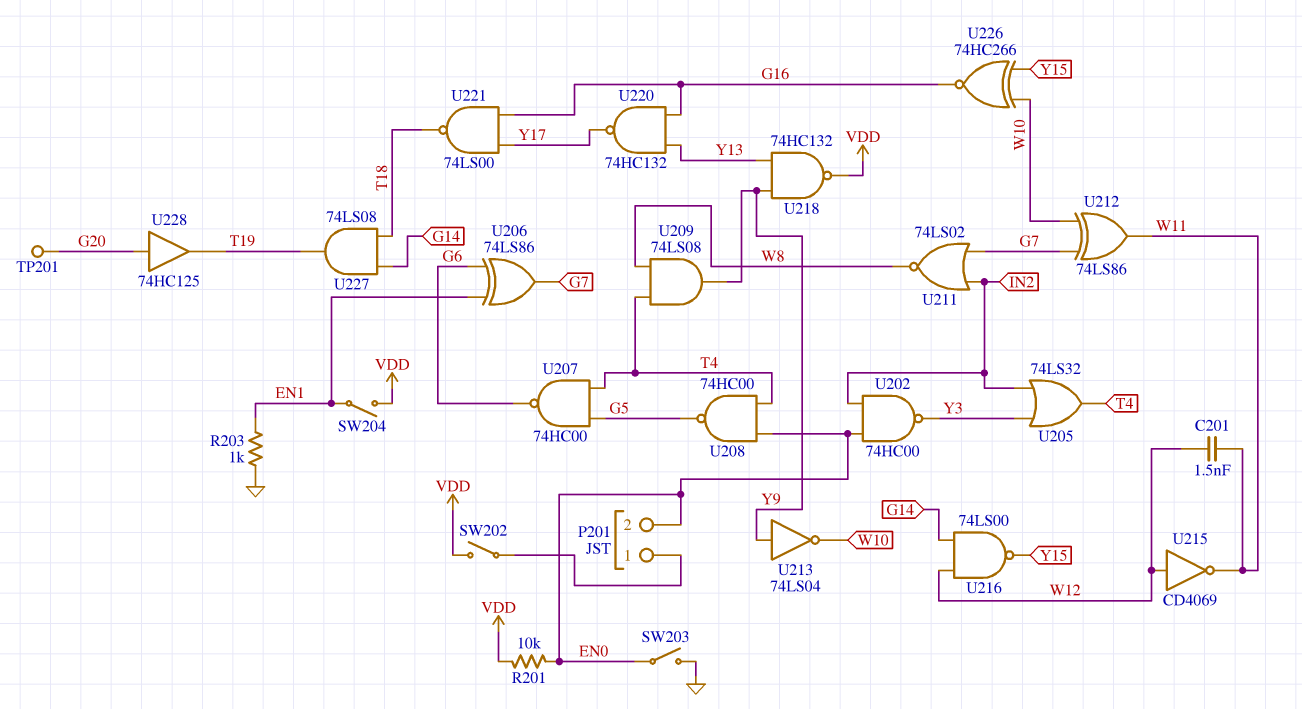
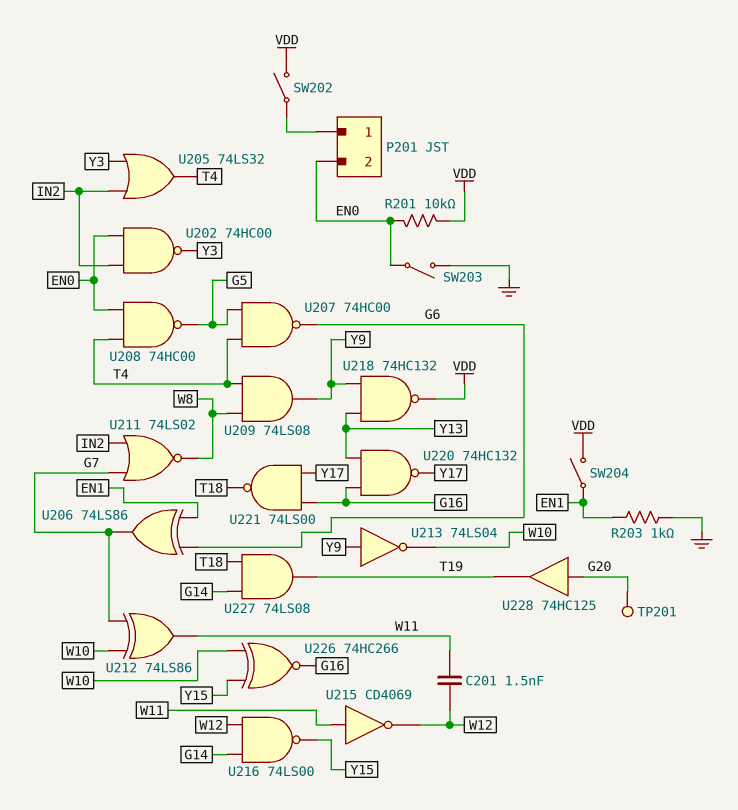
U215: NOT CD4069 (in W12, out W11) -> NOT CD4069 (in W11, out W12)

